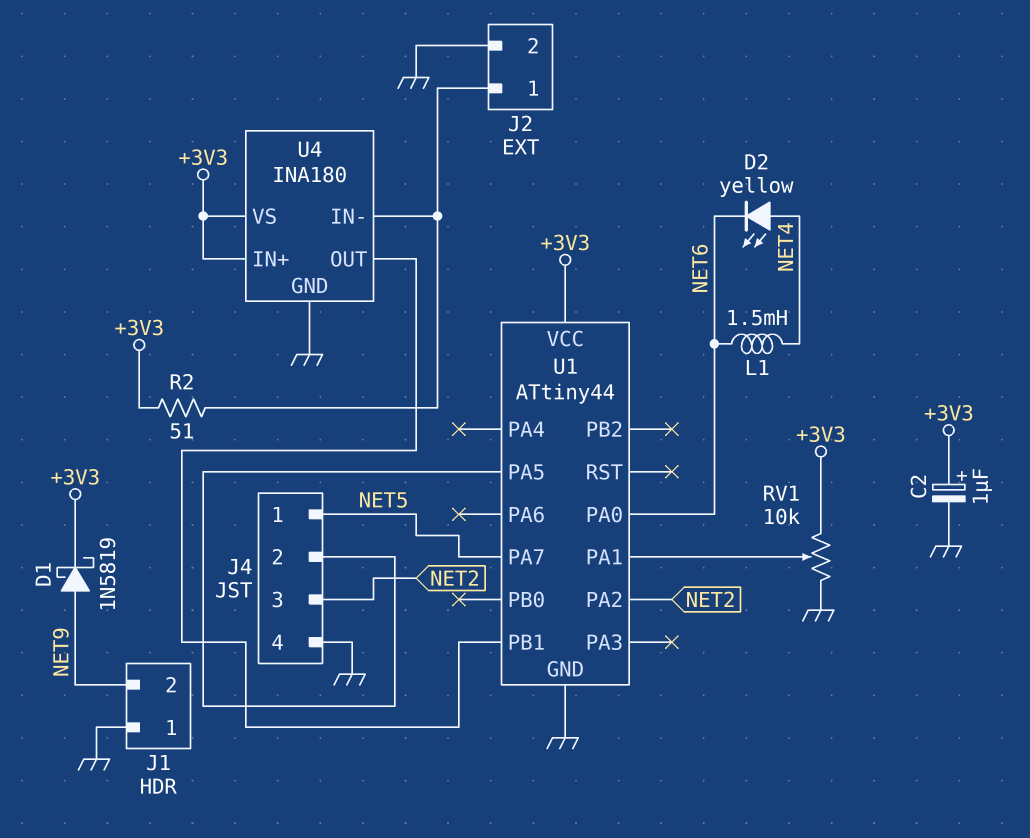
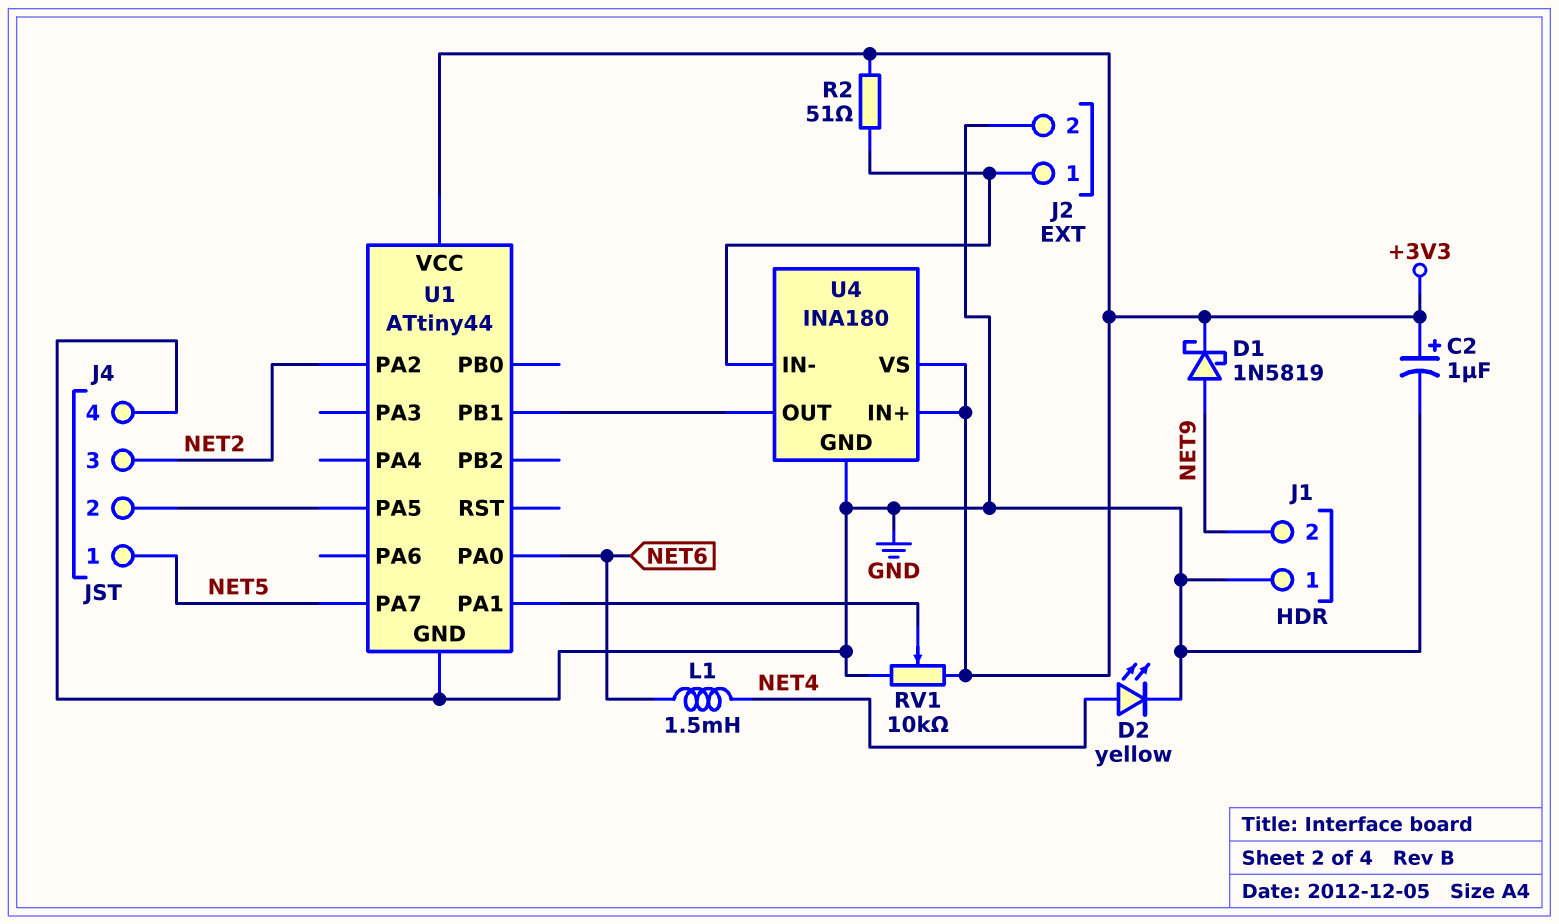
D2: LED yellow (A NET4, K NET6) -> LED yellow (A NET4, K GND)

